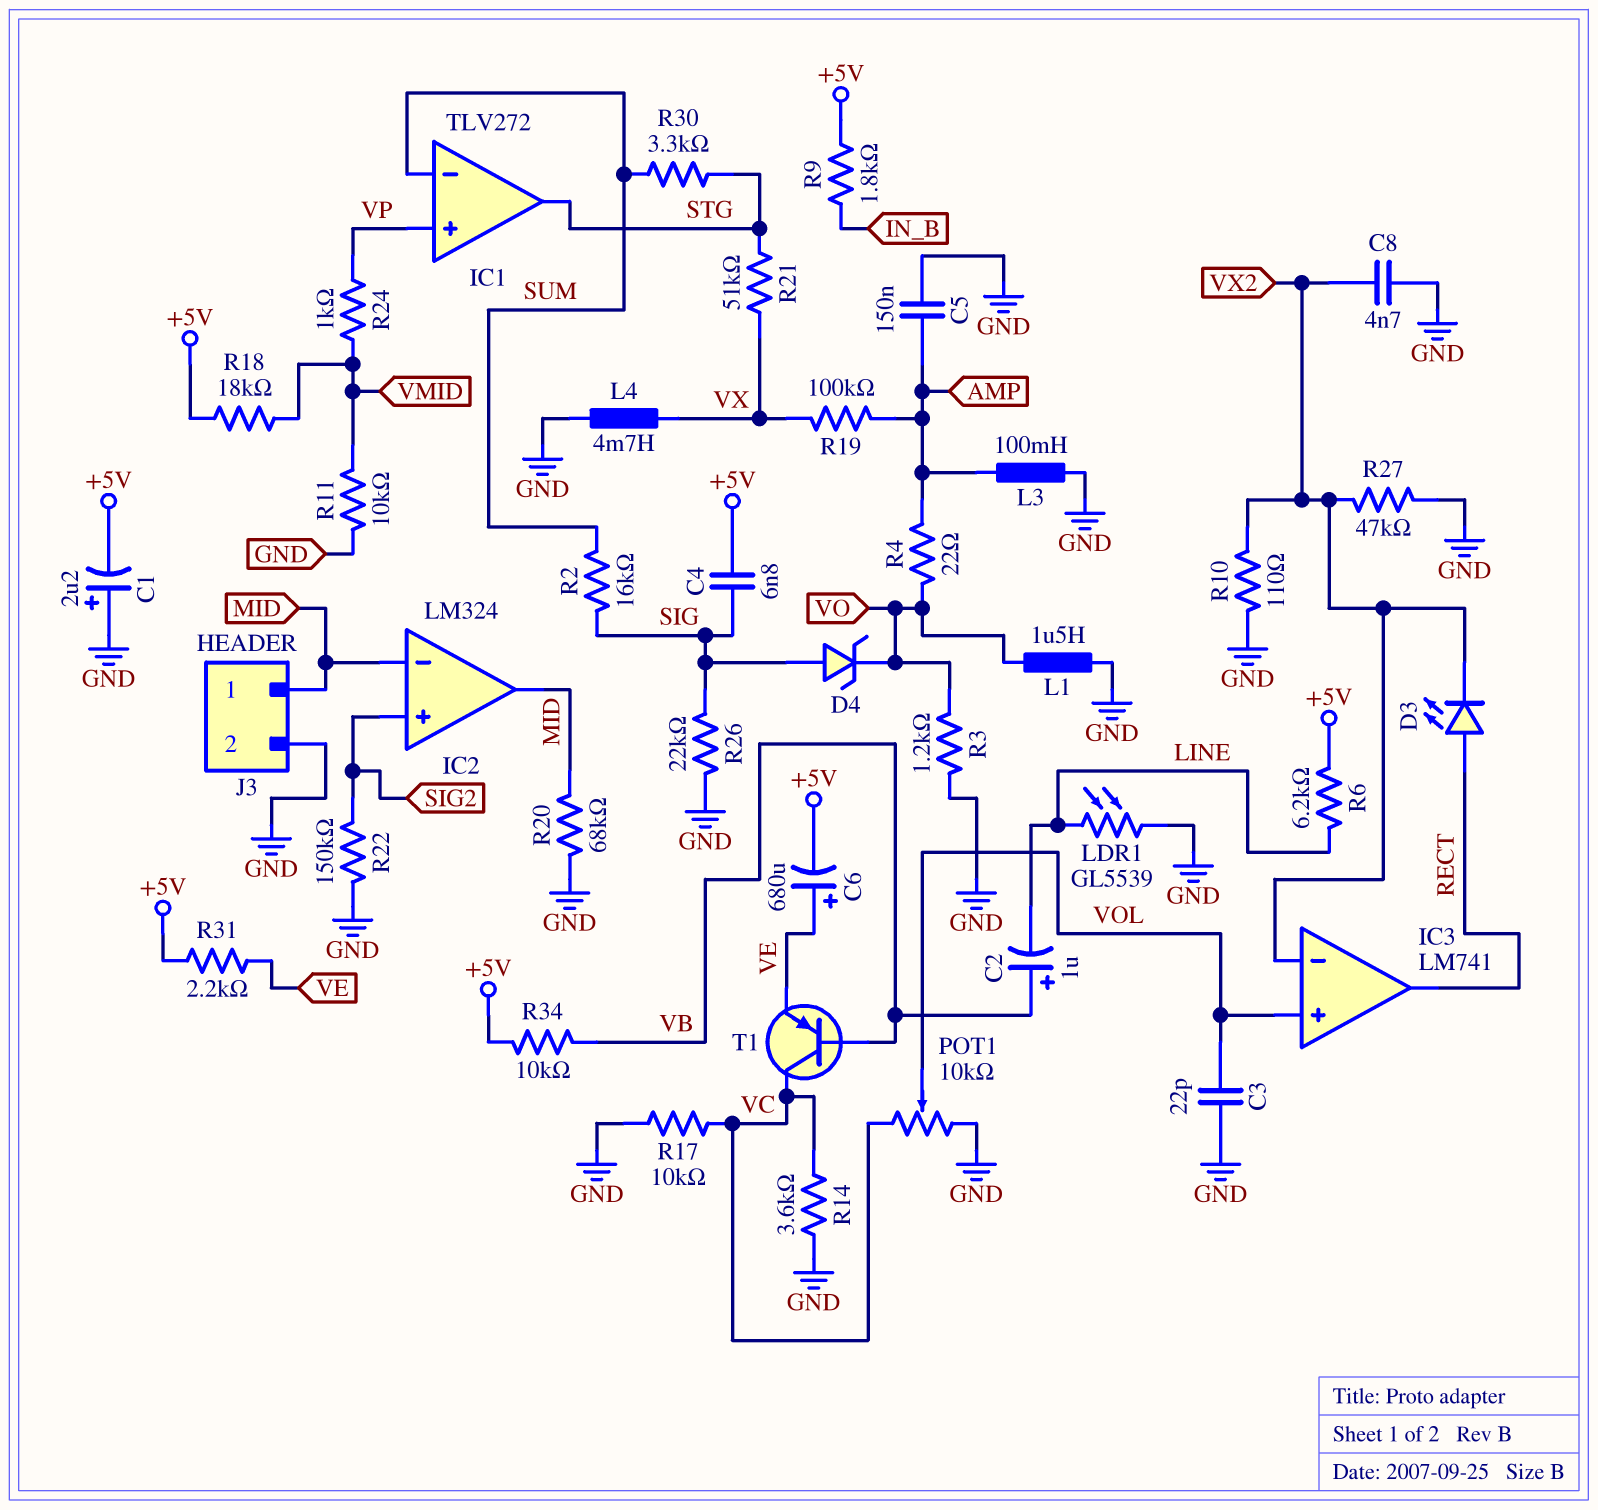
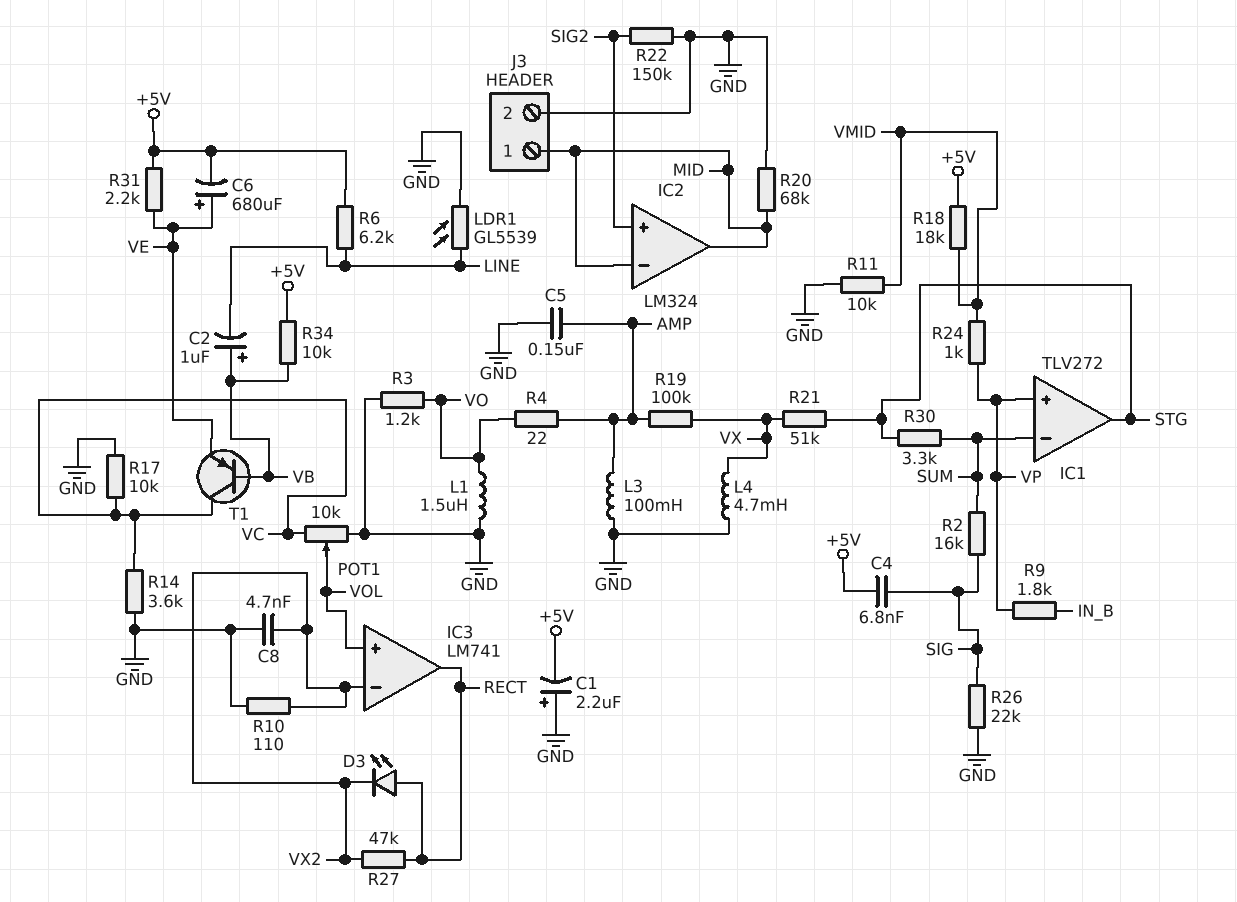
C3: 22pF (GND, VOL) -> none
D4: zener (A SIG, K VO) -> none
R9: 1.8k (+5V, IN_B) -> 1.8k (IN_B, VP)
R27: 47k (GND, VX2) -> 47k (RECT, VX2)

